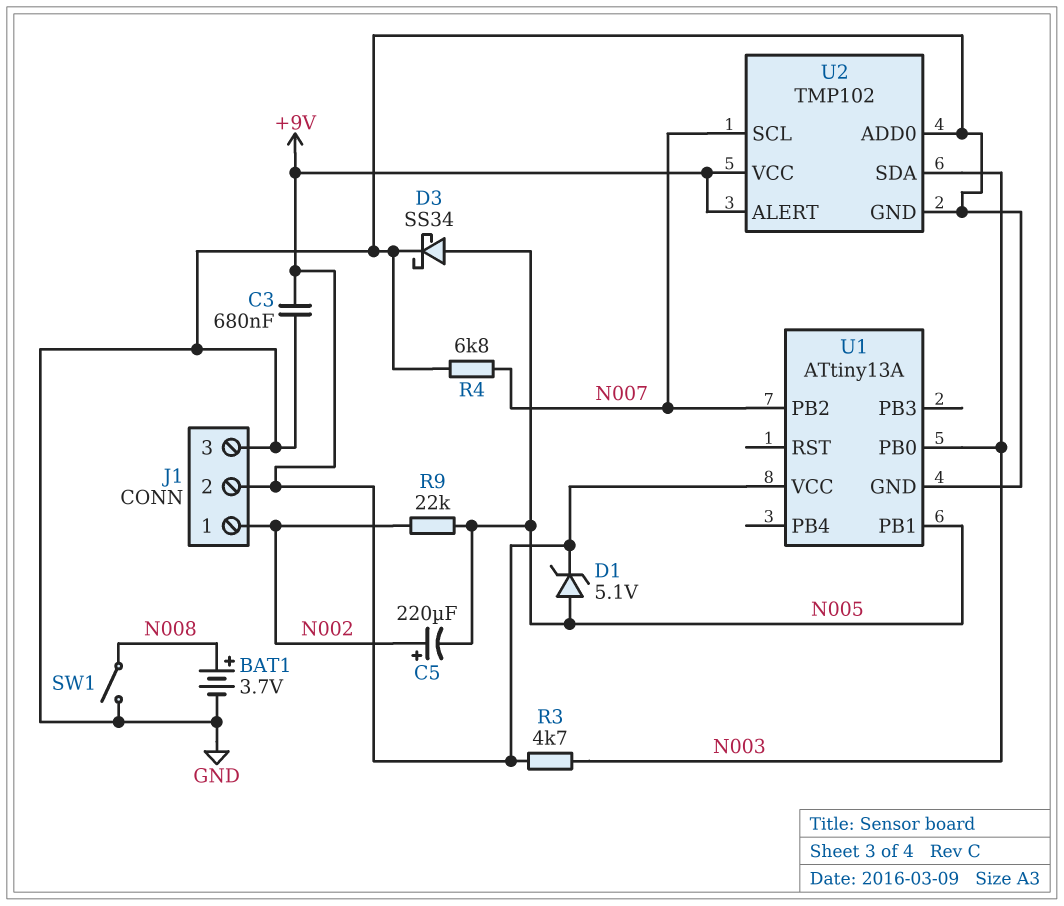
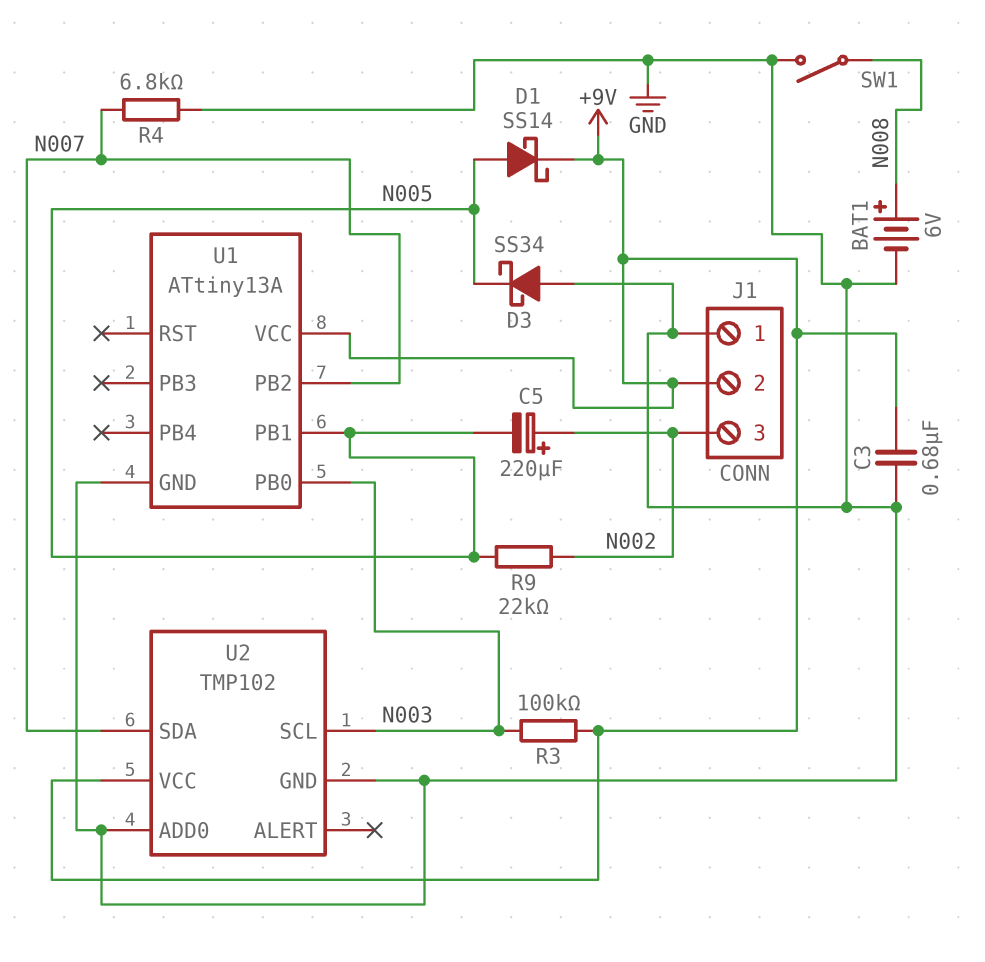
BAT1: 3.7V (plus N008, minus GND) -> 6V (plus N008, minus GND)
D1: zener 5.1V (A N005, K +9V) -> schottky SS14 (A N005, K +9V)
D3: schottky SS34 (A N005, K GND) -> schottky SS34 (A GND, K N005)
J1 pin 1: N002 -> GND
J1 pin 3: GND -> N002
R3: 4.7k (+9V, N003) -> 100k (+9V, N003)
U2 pin ALERT: +9V -> none
U2 pin SCL: N007 -> N003
U2 pin SDA: N003 -> N007

